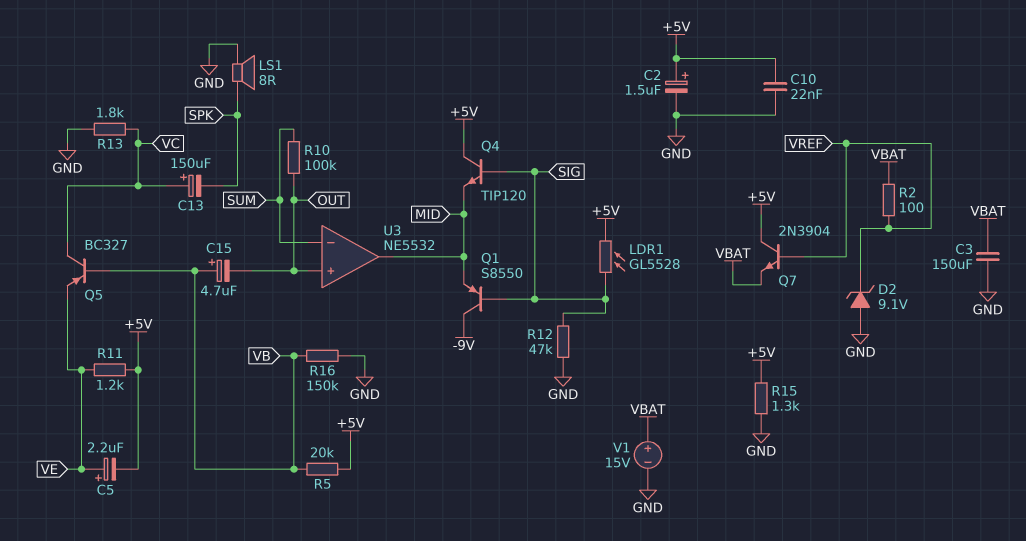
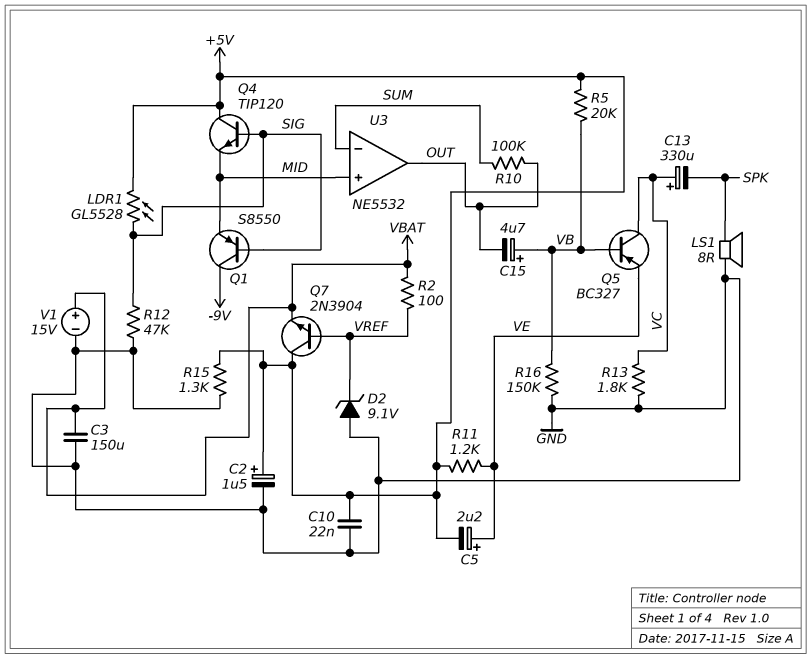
C13: 150uF (plus VC, minus SPK) -> 330uF (plus VC, minus SPK)
U3 pin in+: OUT -> MID
U3 pin out: MID -> OUT

